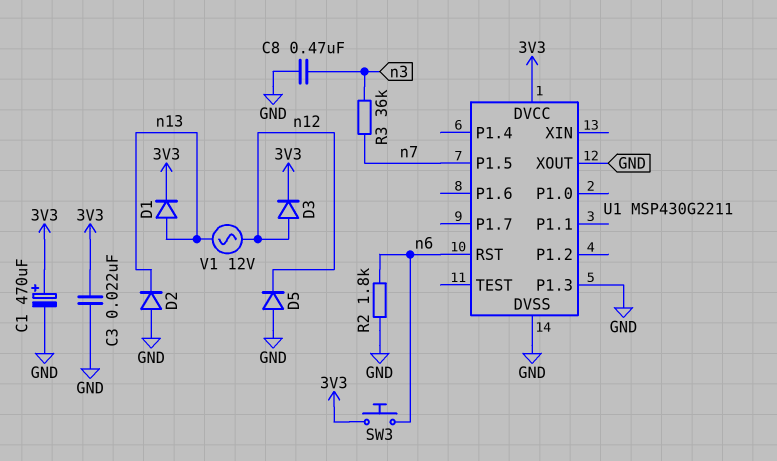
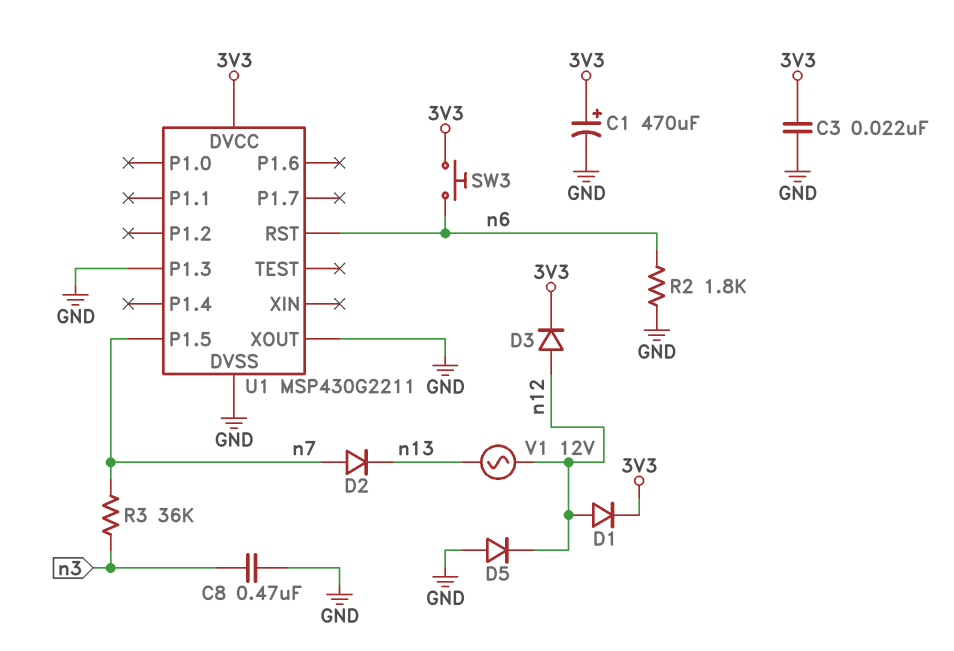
D1: diode (A n13, K 3V3) -> diode (A n12, K 3V3)
D2: diode (A GND, K n13) -> diode (A n7, K n13)

